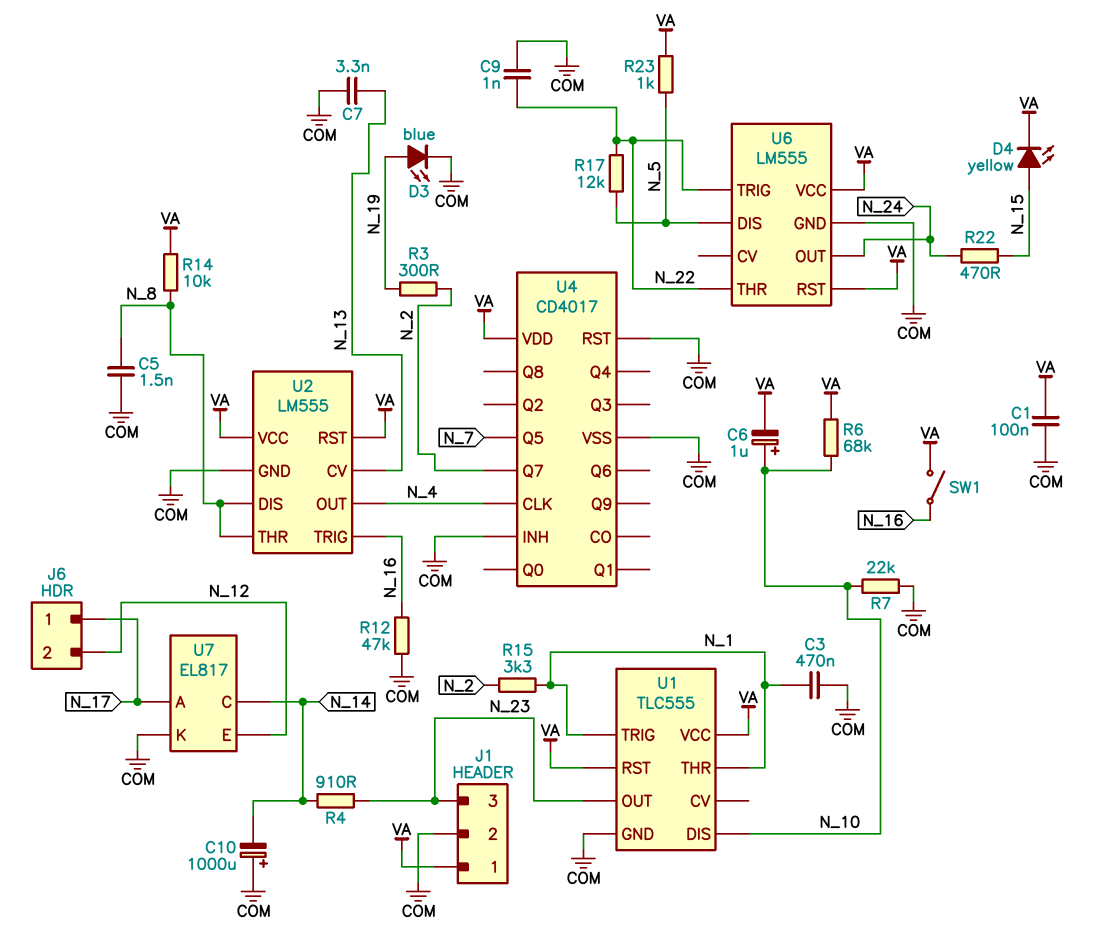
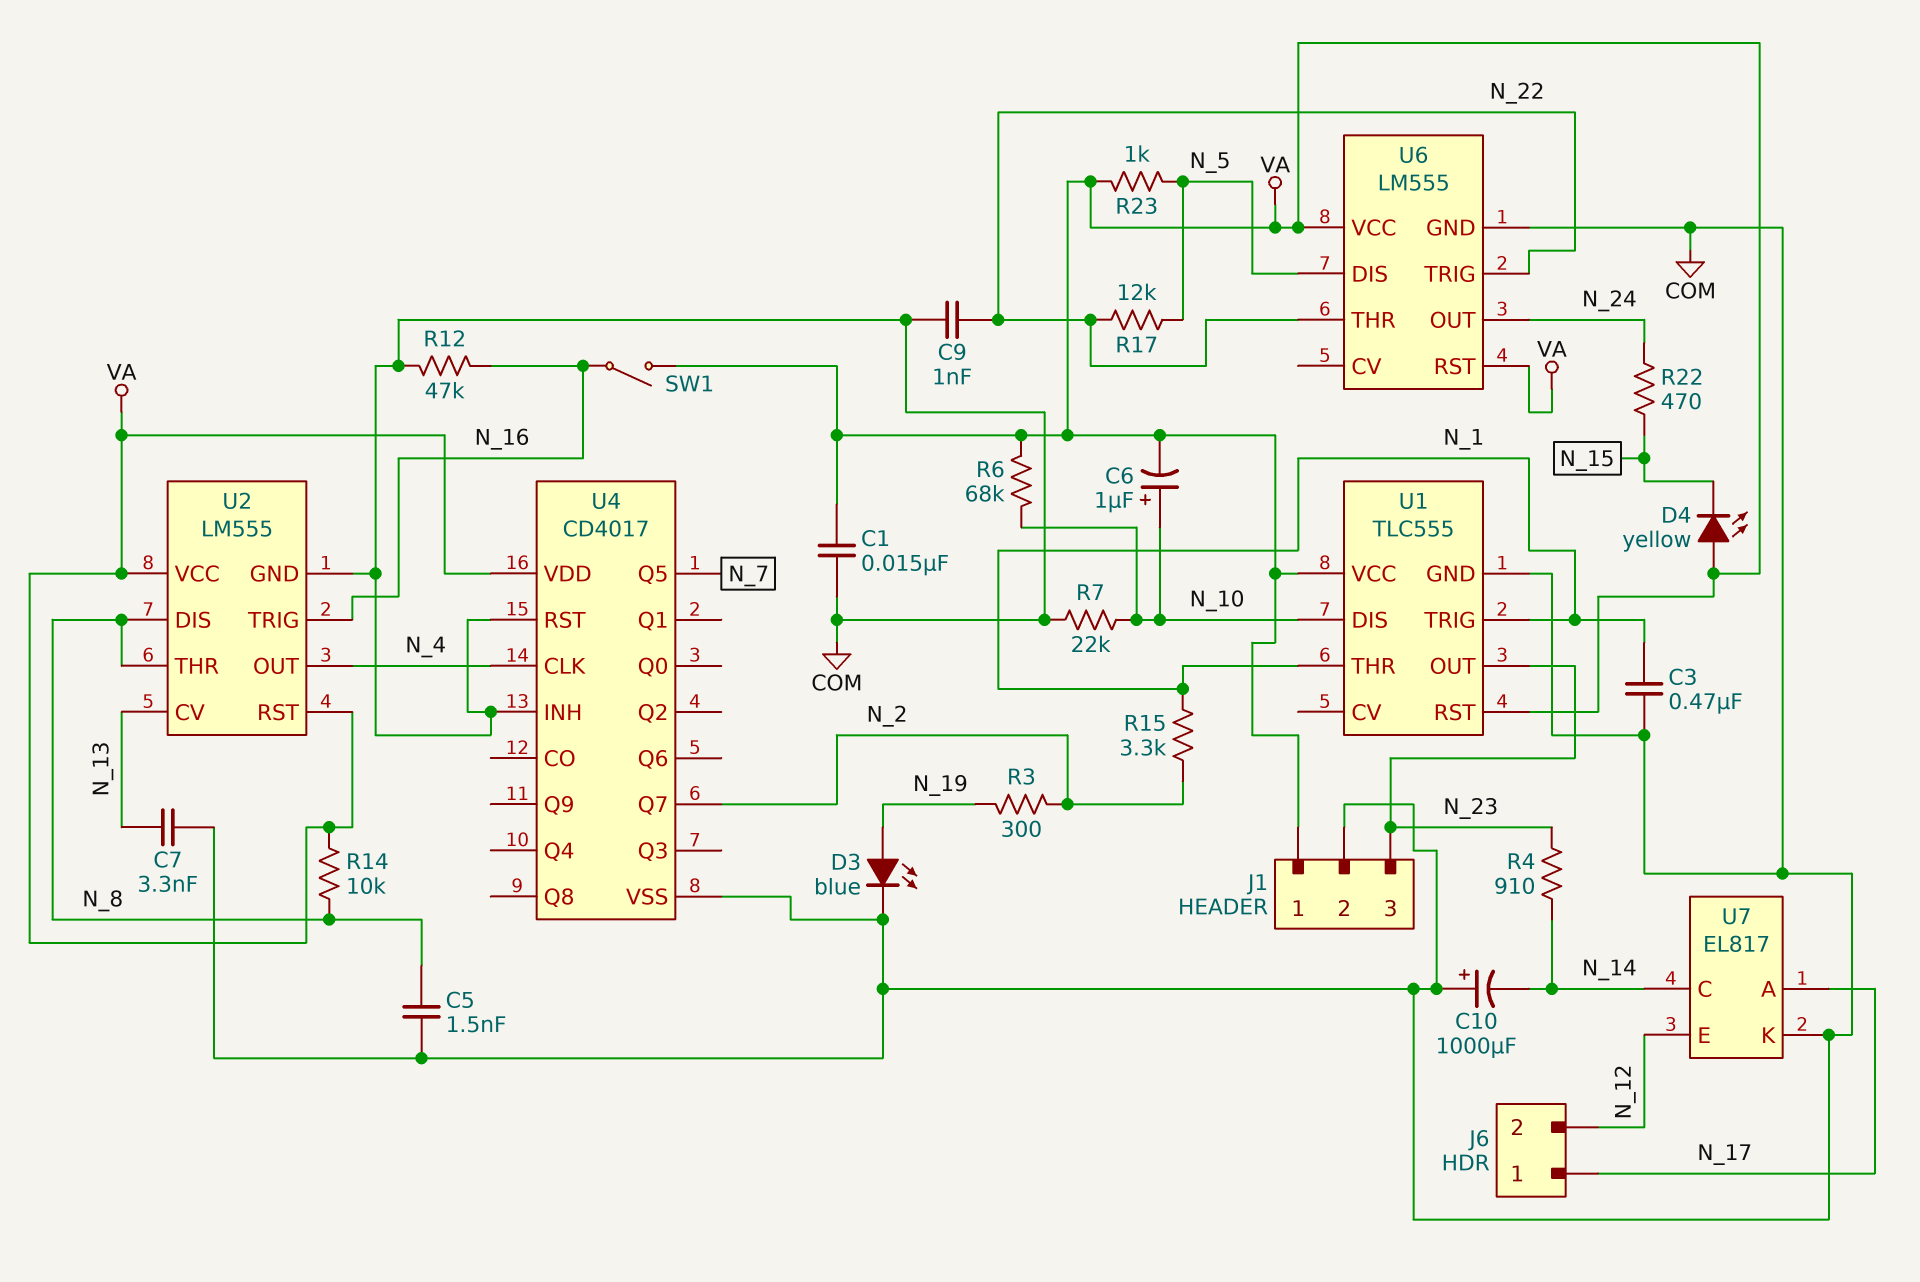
C1: 100nF (COM, VA) -> 15nF (COM, VA)
D4: LED yellow (A N_15, K VA) -> LED yellow (A VA, K N_15)

